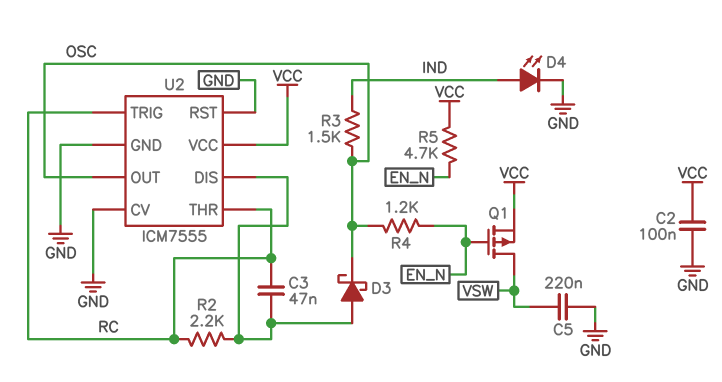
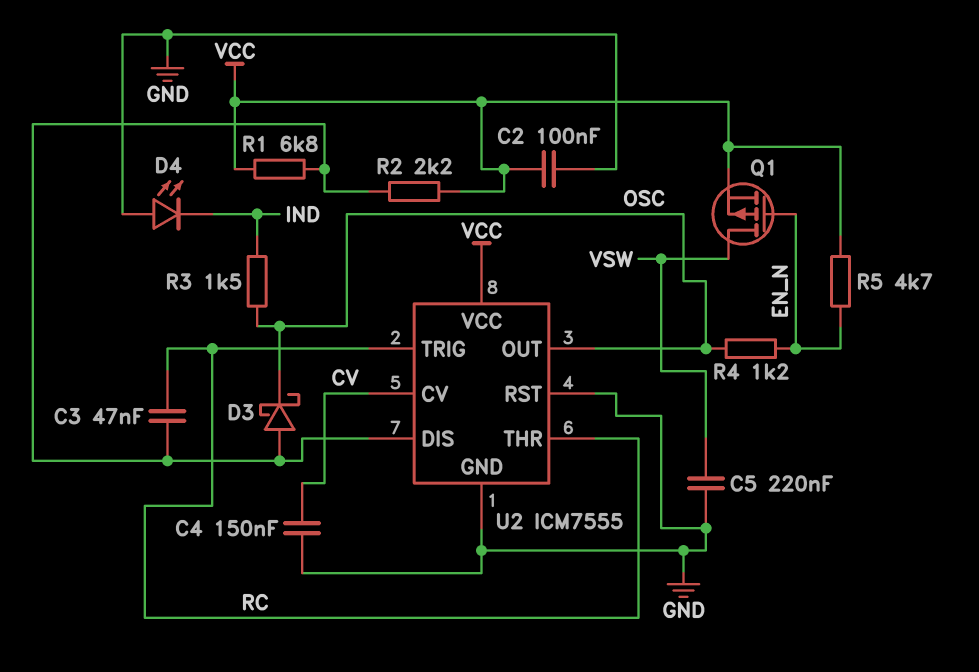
C4: none -> 150nF (CV, GND)
D4: LED (A IND, K GND) -> LED (A GND, K IND)
R1: none -> 6.8k (U2/DIS, VCC)
R2: 2.2k (RC, U2/DIS) -> 2.2k (U2/DIS, VCC)
U2 pin CV: GND -> CV

